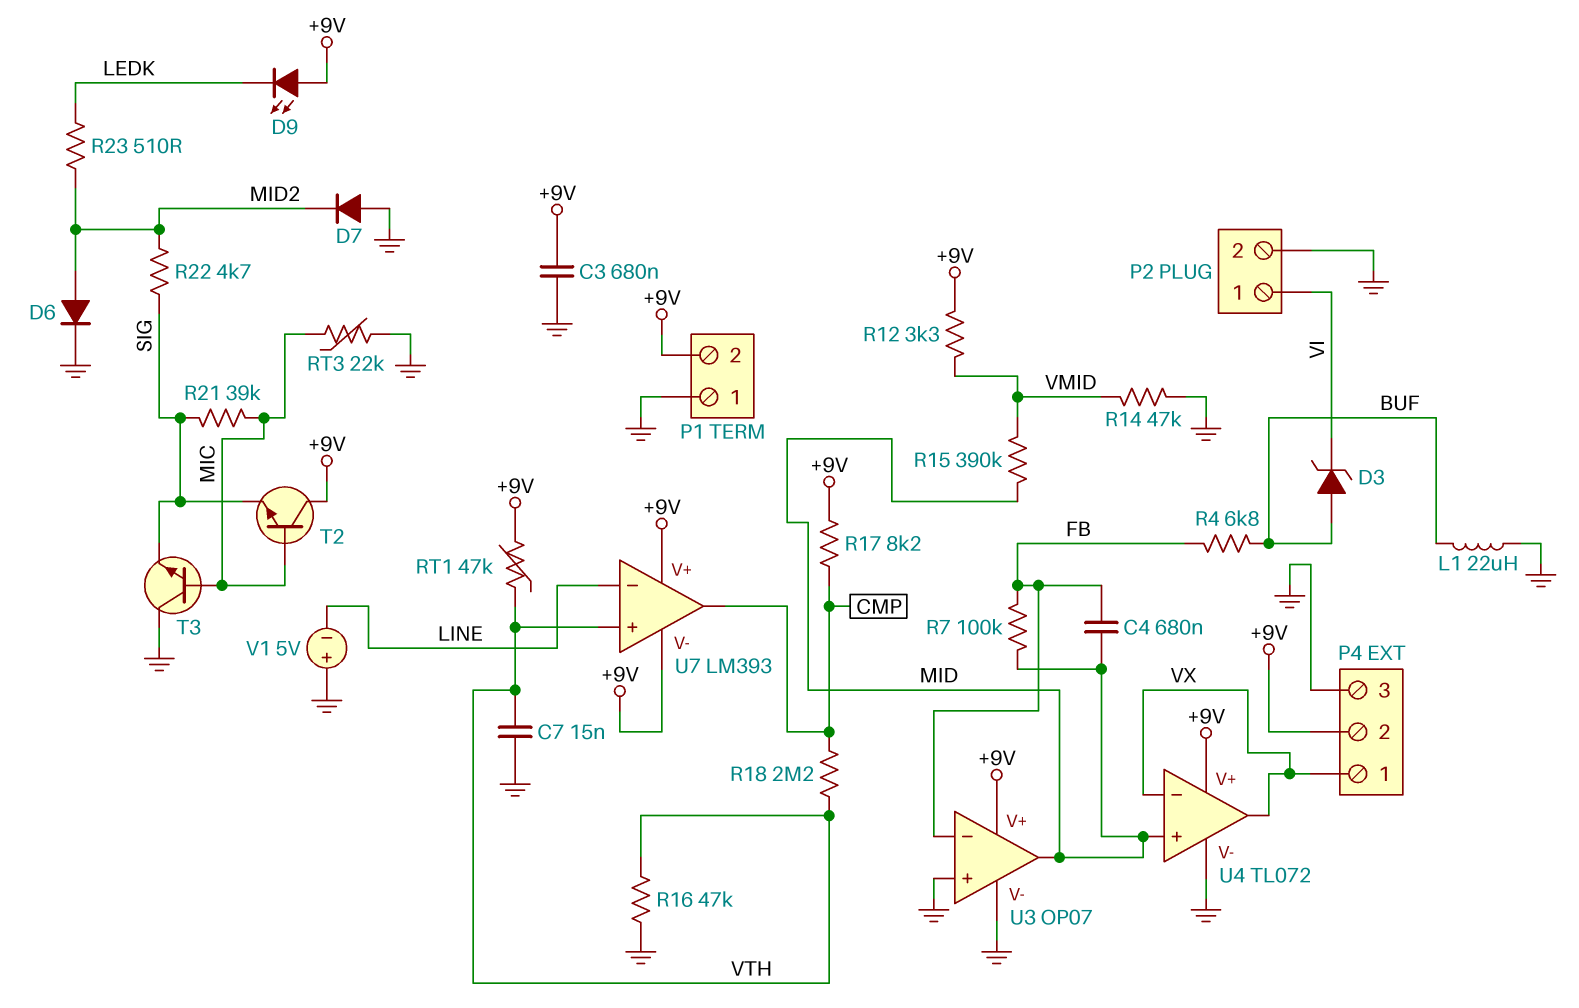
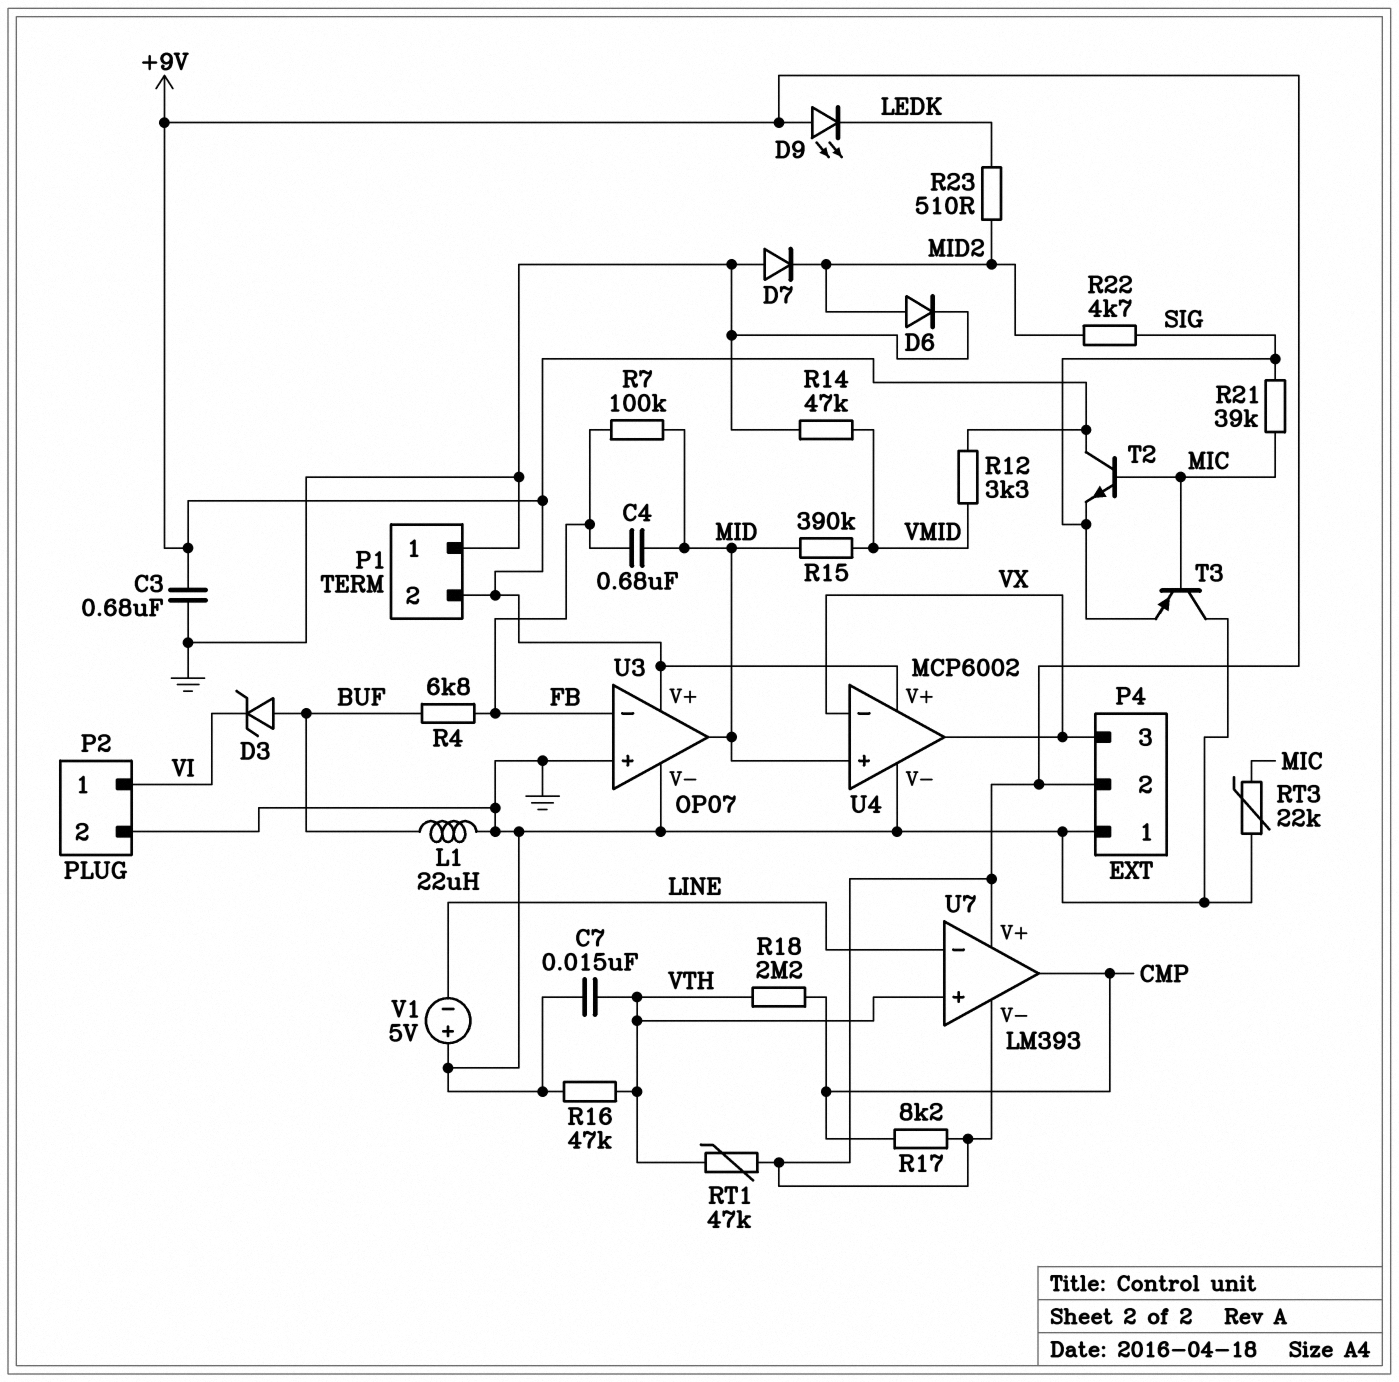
P4 pin 1: VX -> GND
P4 pin 3: GND -> VX
T3: NPN (B MIC, C GND, E SIG) -> PNP (B MIC, C GND, E SIG)
U4: TL072 -> MCP6002

